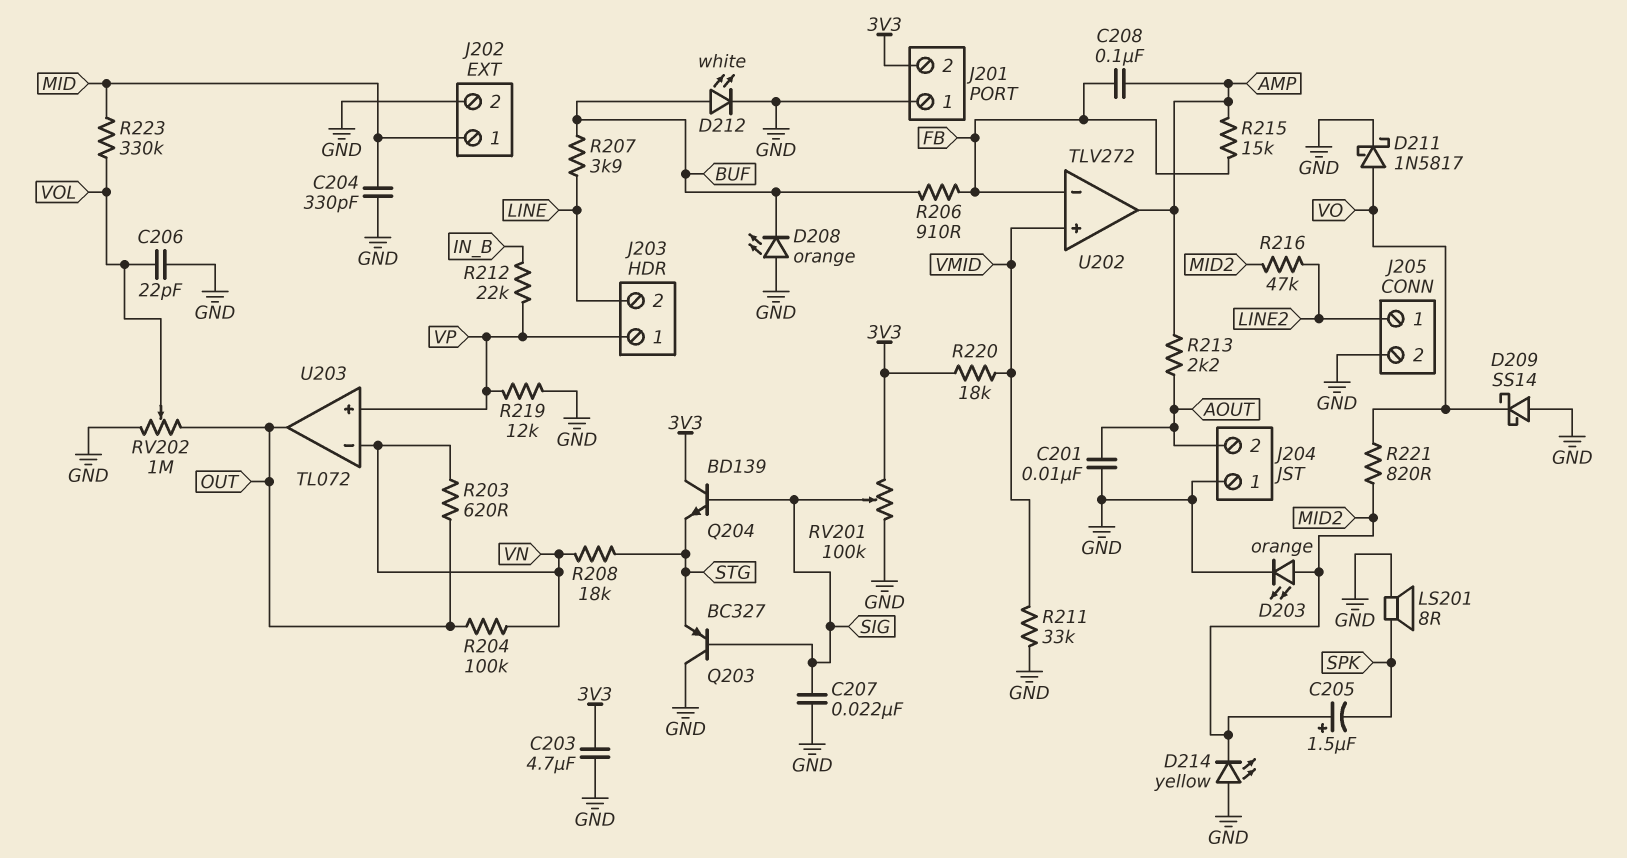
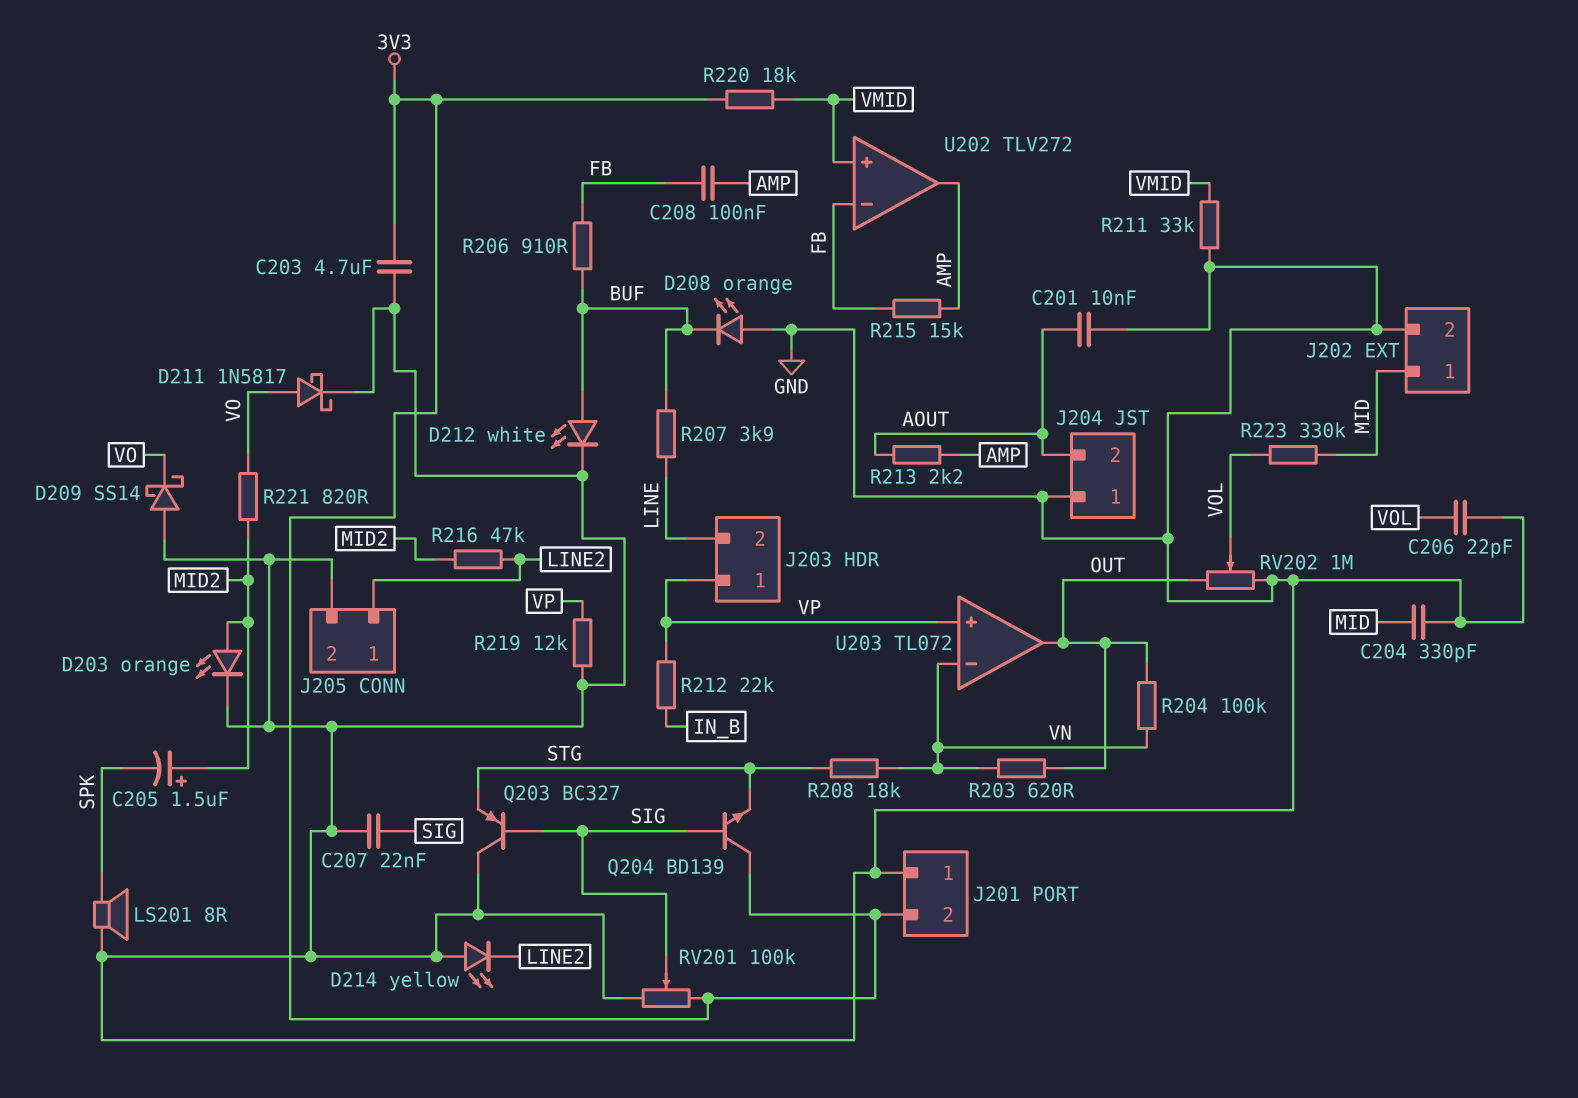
D214: LED yellow (A GND, K MID2) -> LED yellow (A GND, K LINE2)

